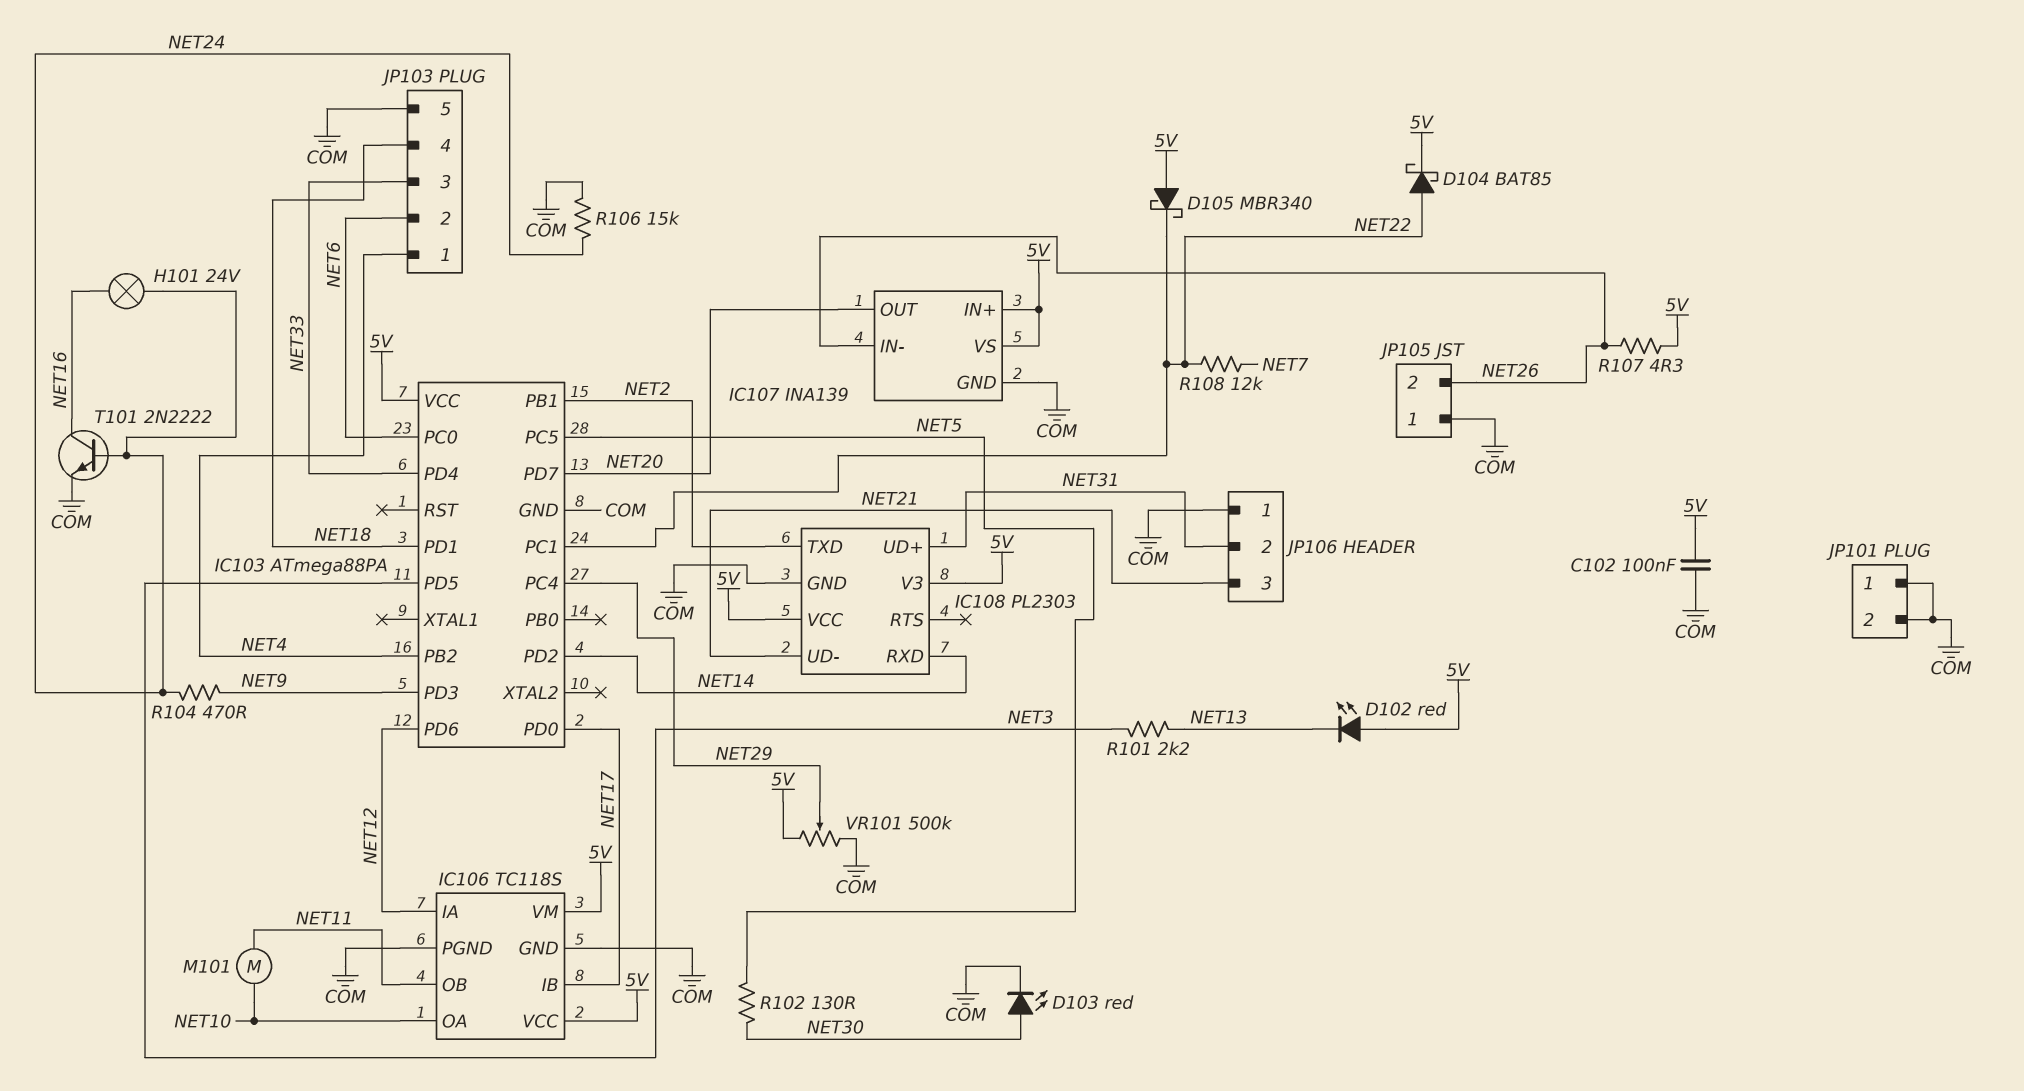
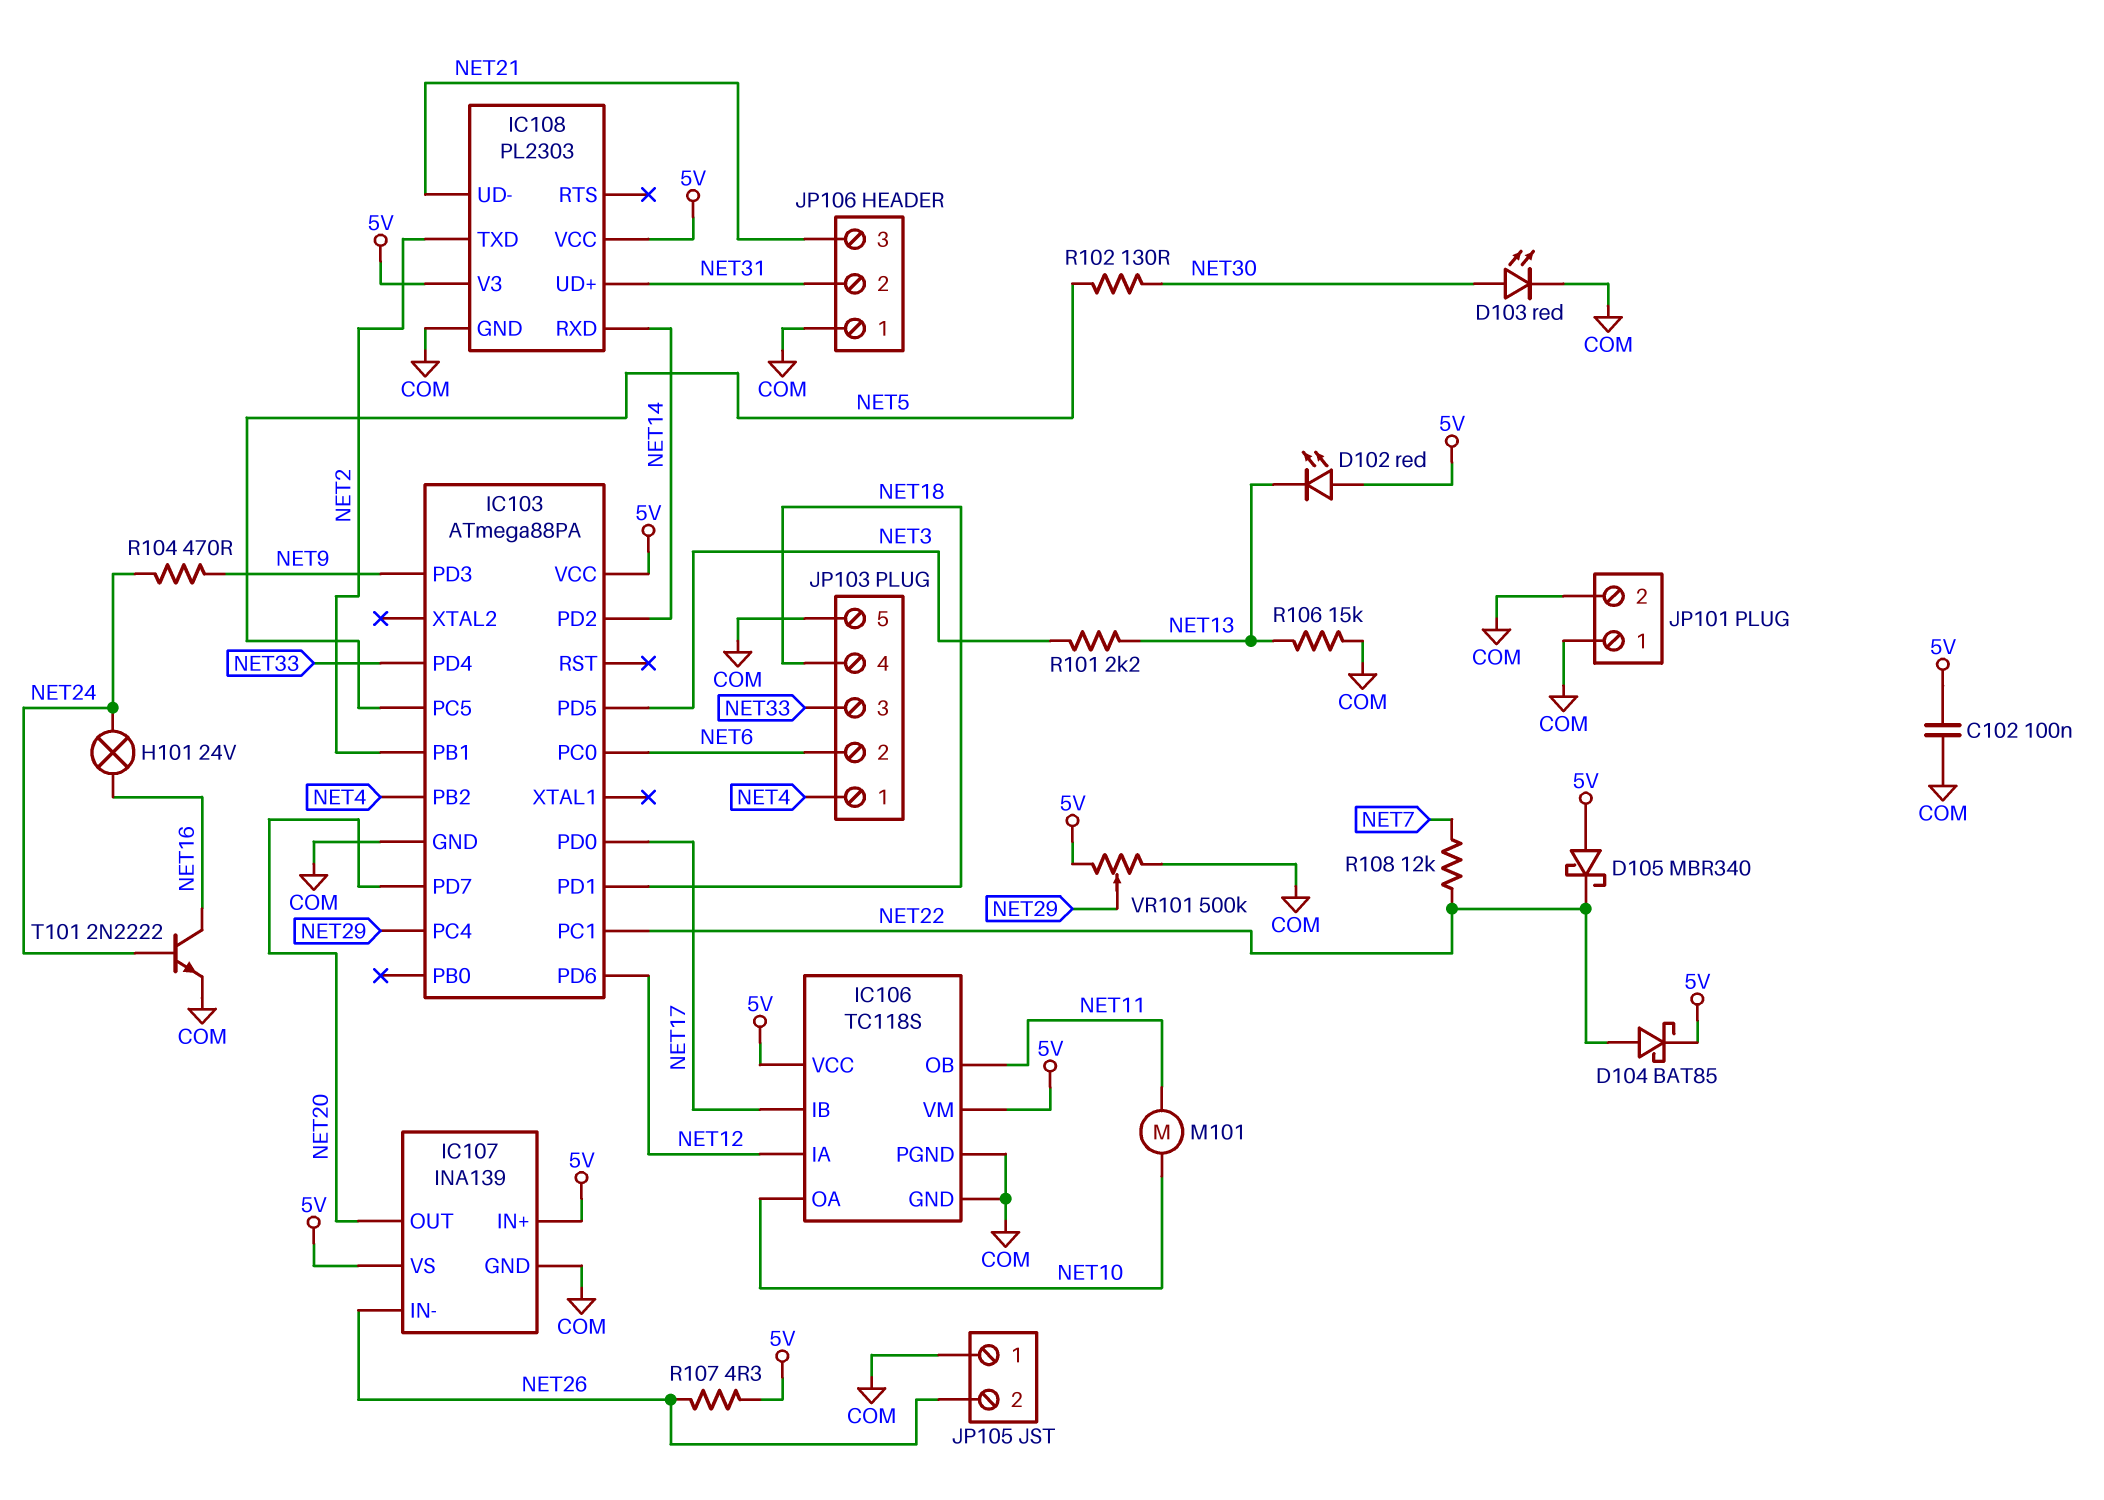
R106: 15k (COM, NET24) -> 15k (COM, NET13)

